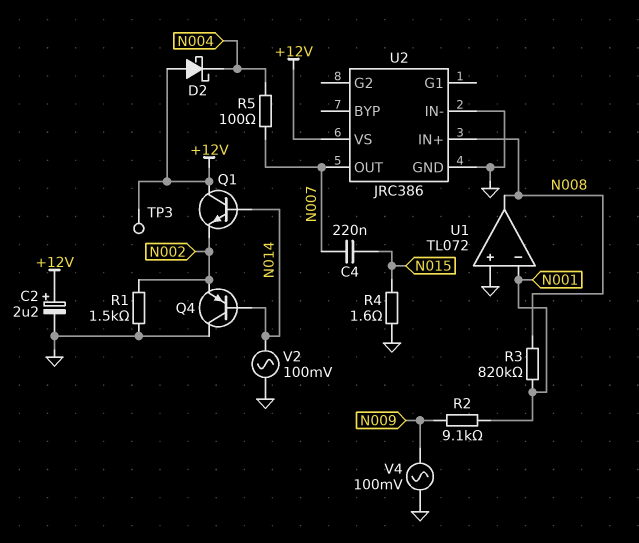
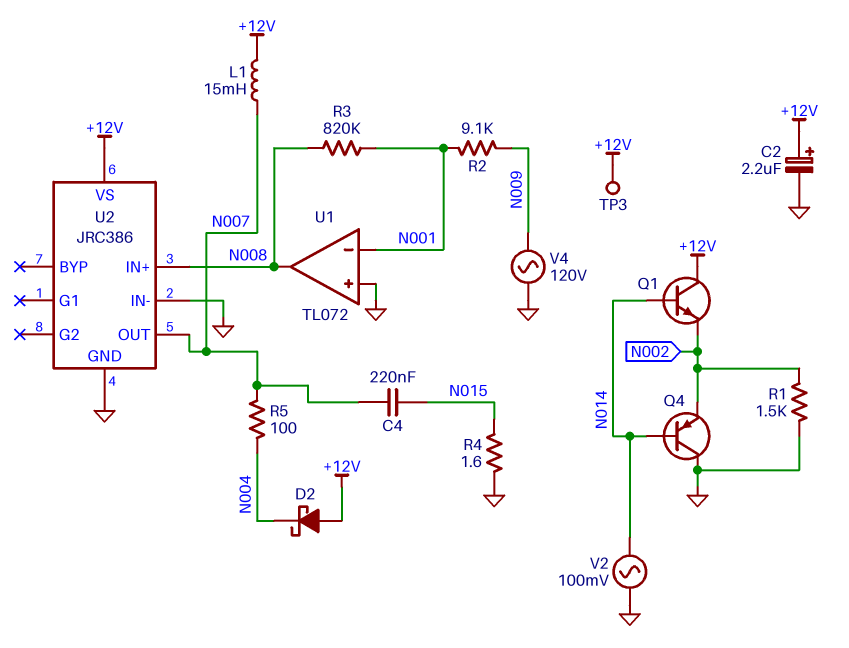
L1: none -> 15mH (+12V, N007)
V4: AC 100mV (GND, N009) -> AC 120V (GND, N009)

